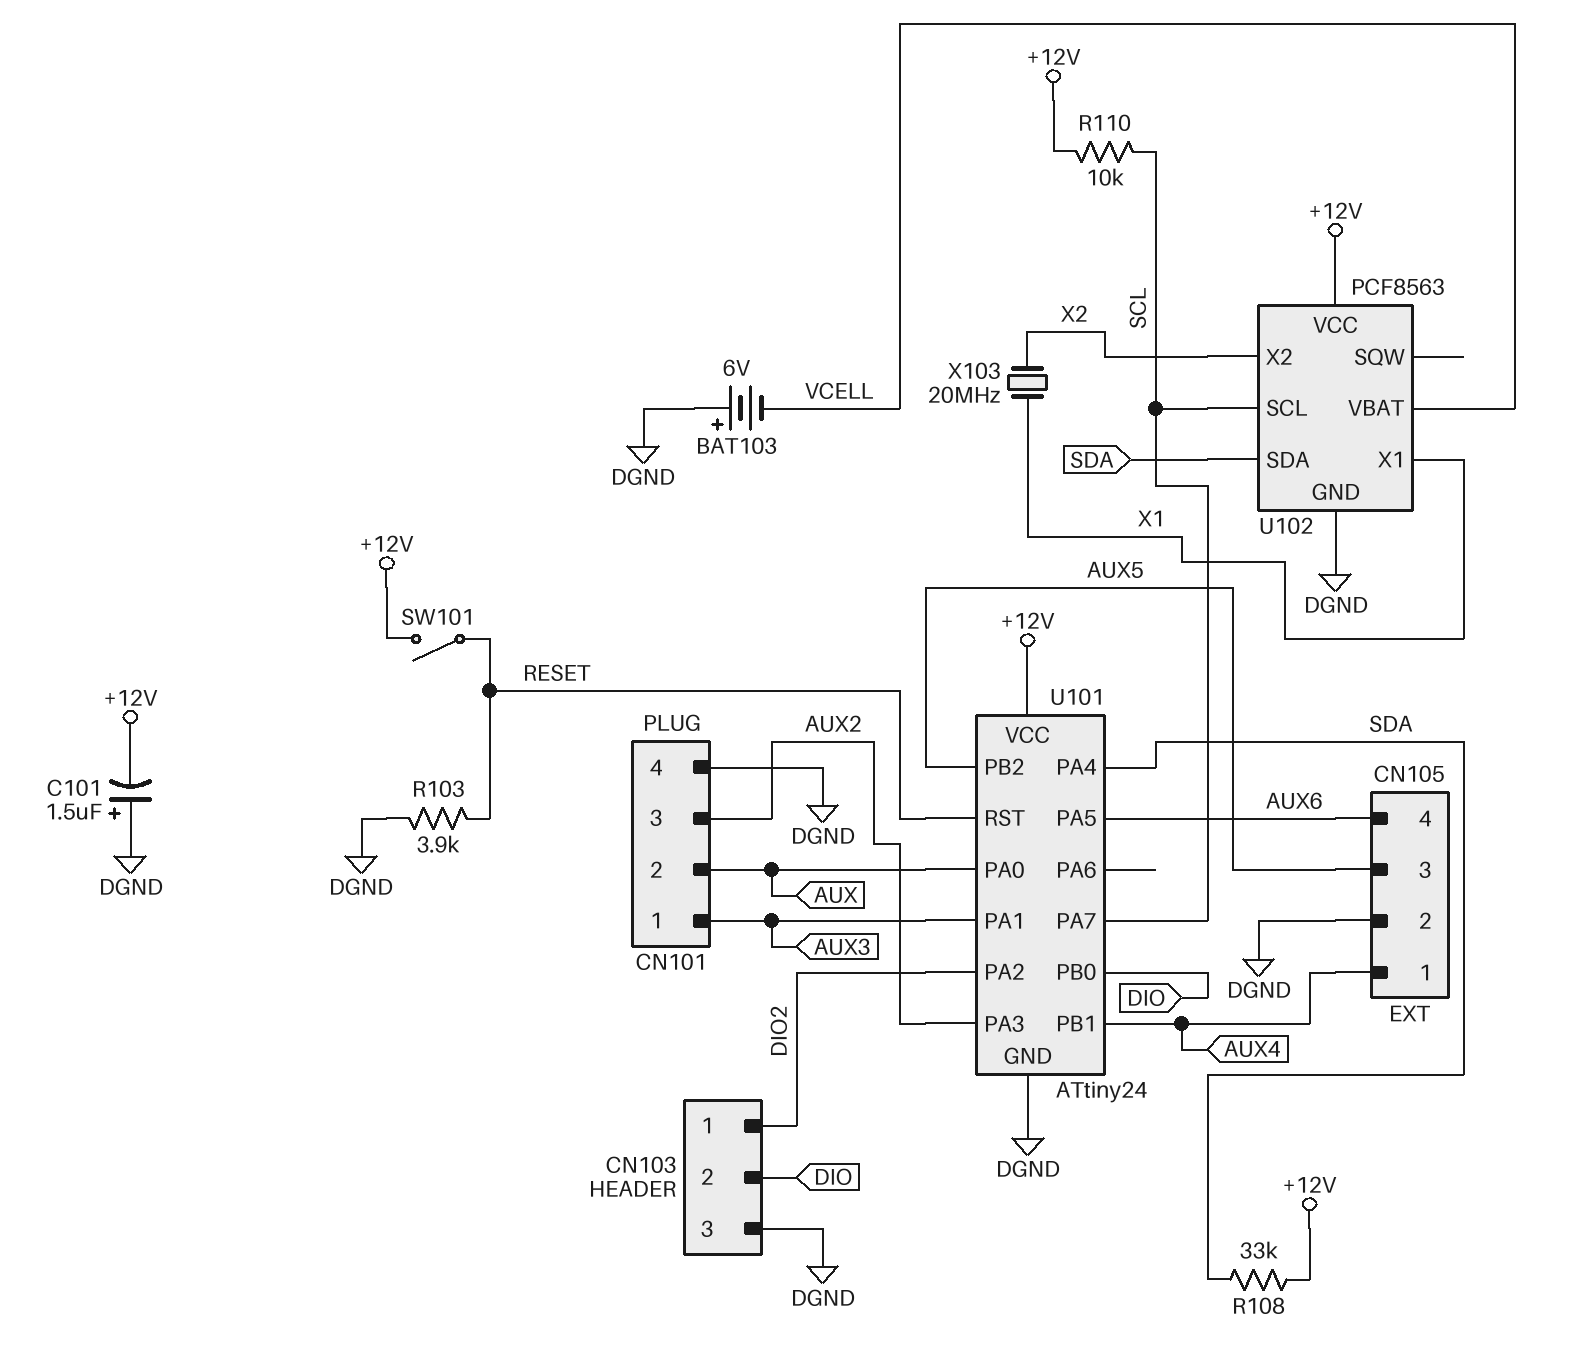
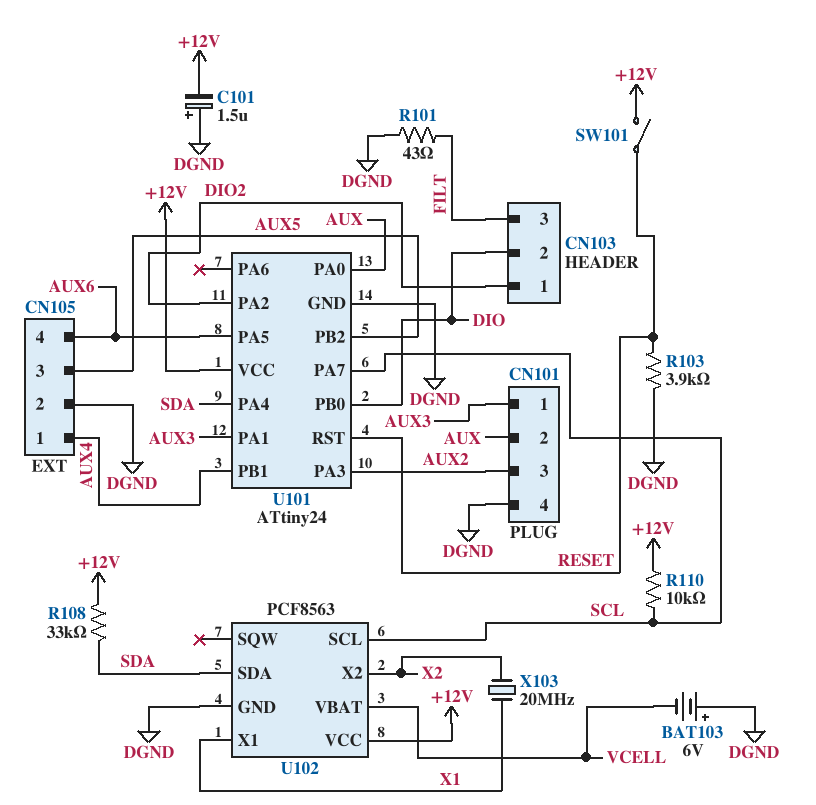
CN103 pin 3: DGND -> FILT
R101: none -> 43 (DGND, FILT)

